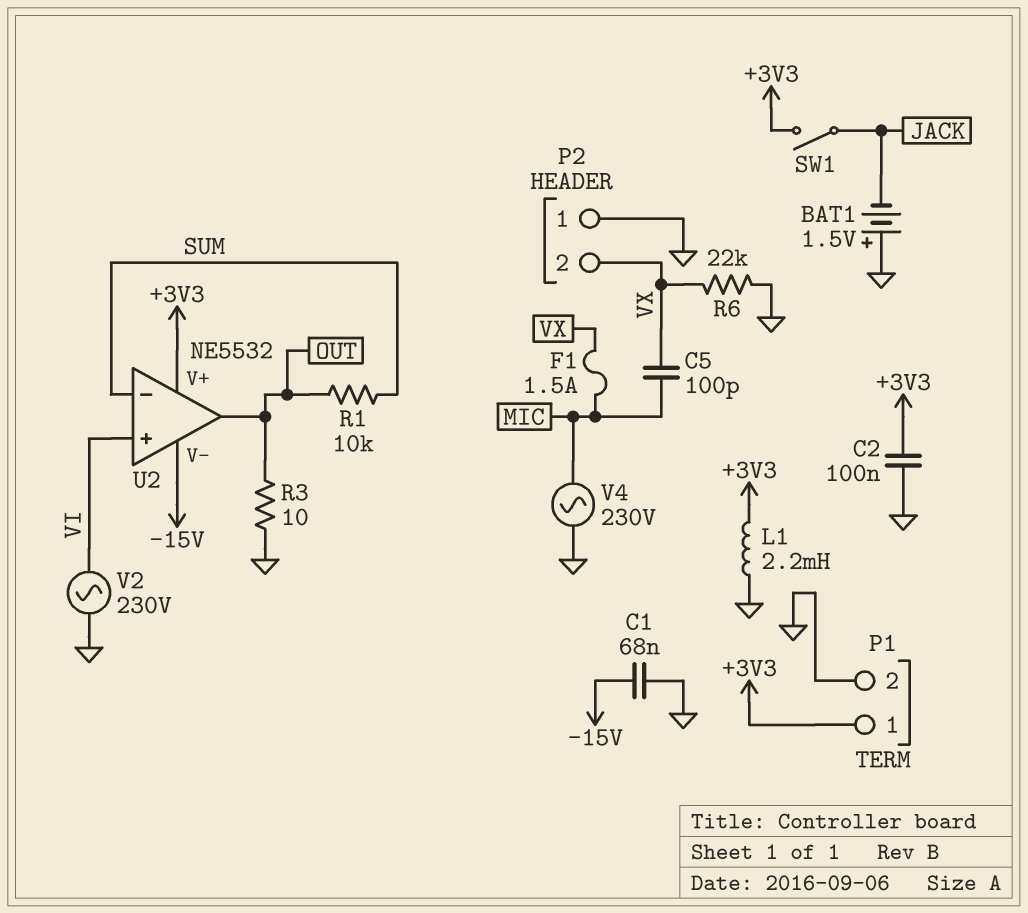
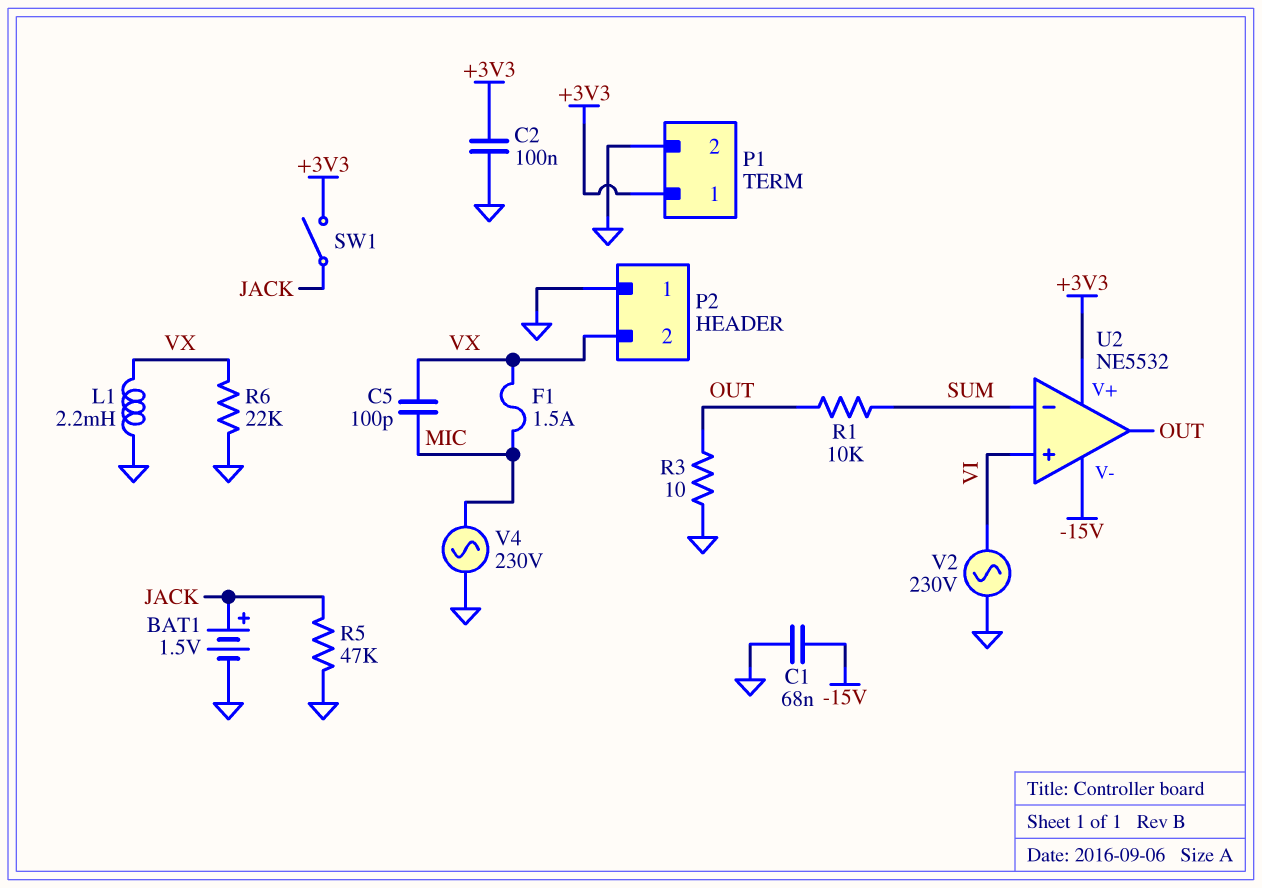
BAT1: 1.5V (plus GND, minus JACK) -> 1.5V (plus JACK, minus GND)
L1: 2.2mH (+3V3, GND) -> 2.2mH (GND, VX)
R5: none -> 47k (GND, JACK)

